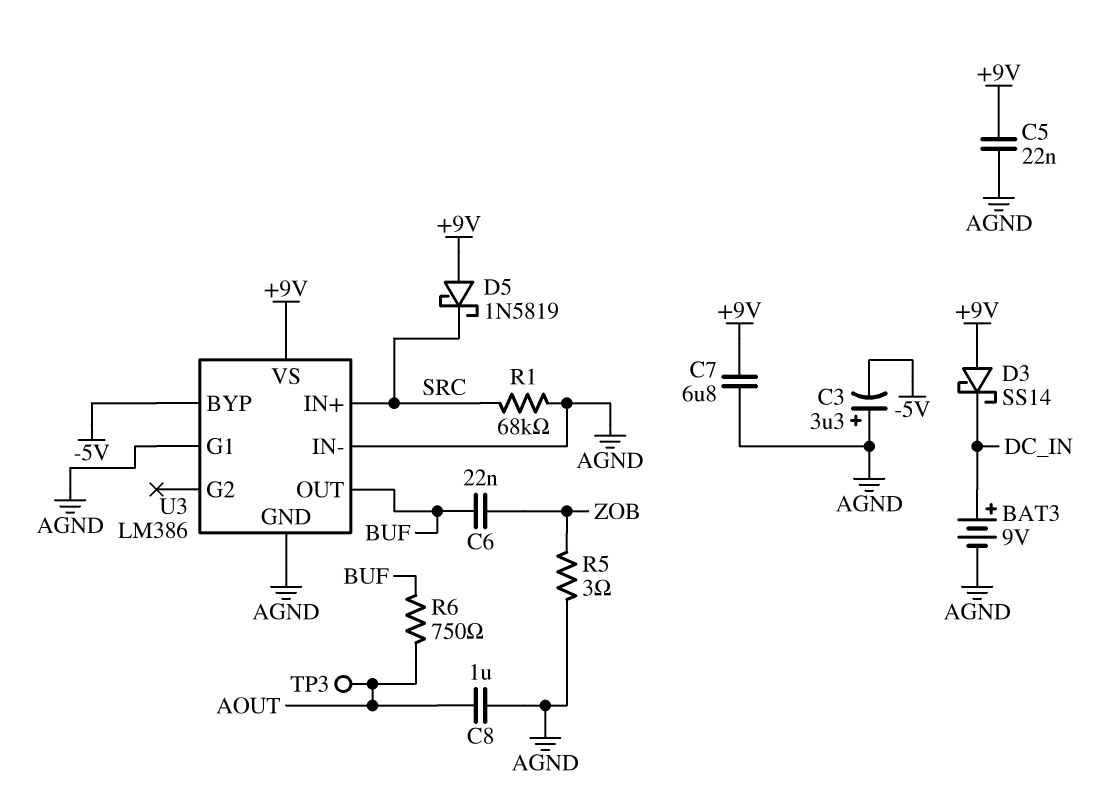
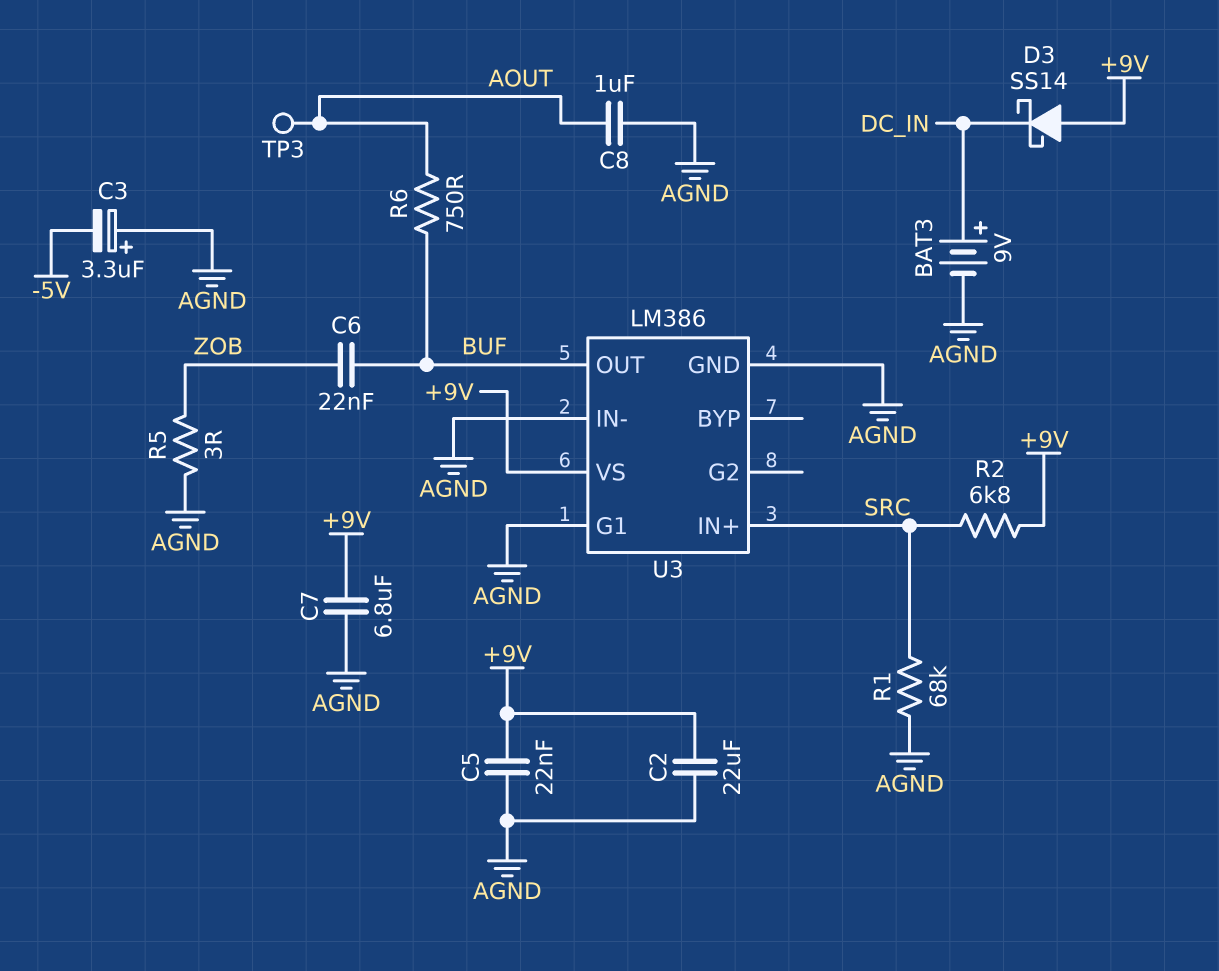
C2: none -> 22uF (+9V, AGND)
D5: schottky 1N5819 (A +9V, K SRC) -> none
R2: none -> 6.8k (+9V, SRC)
U3 pin BYP: -5V -> none

